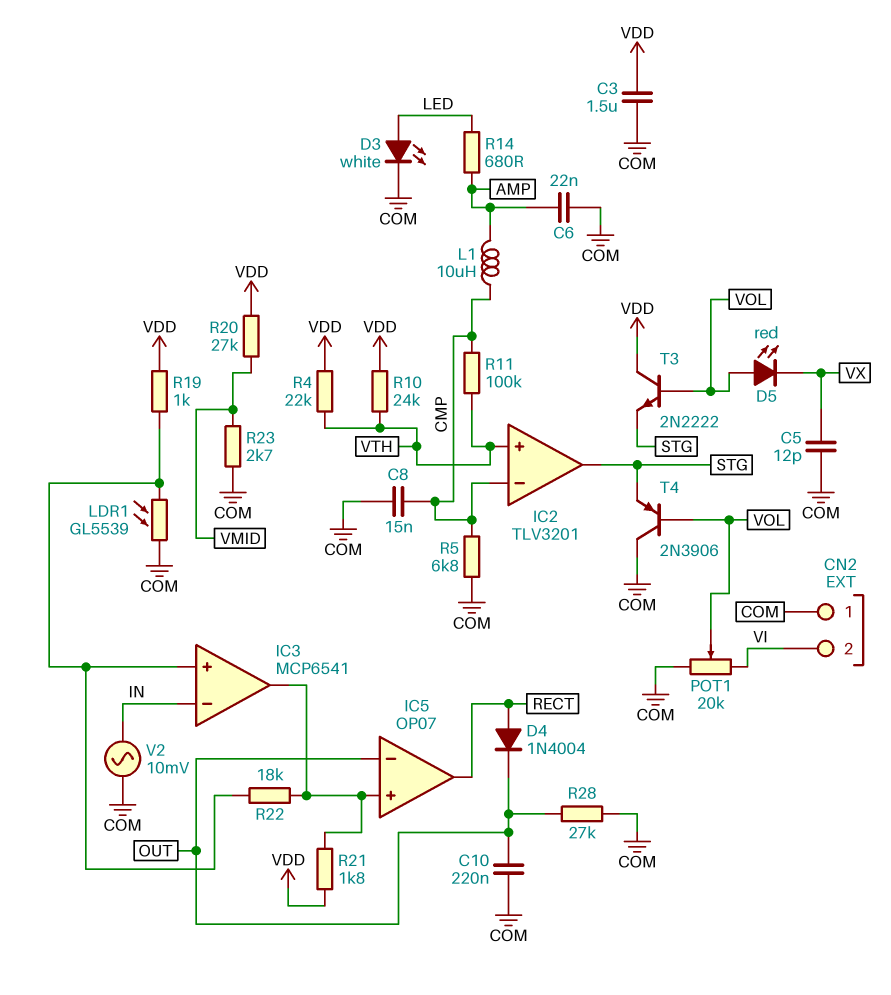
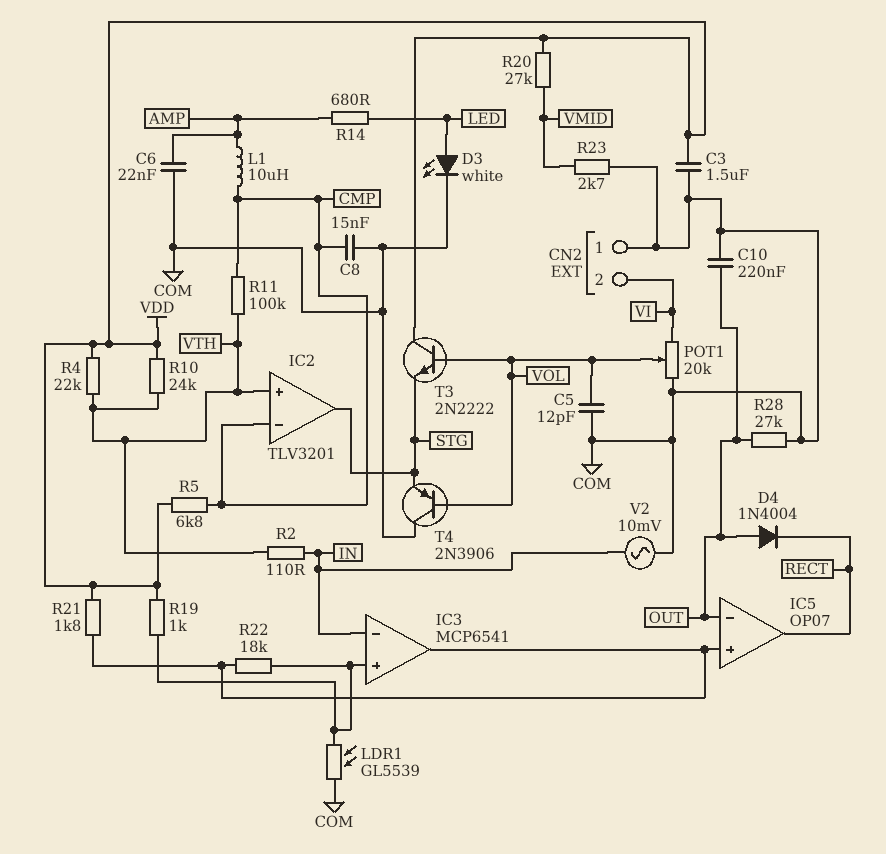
C5: 12pF (COM, VX) -> 12pF (COM, VOL)
D4: diode 1N4004 (A RECT, K OUT) -> diode 1N4004 (A OUT, K RECT)
D5: LED red (A VOL, K VX) -> none
R2: none -> 110 (IN, VTH)
R5: 6.8k (CMP, COM) -> 6.8k (CMP, VDD)

